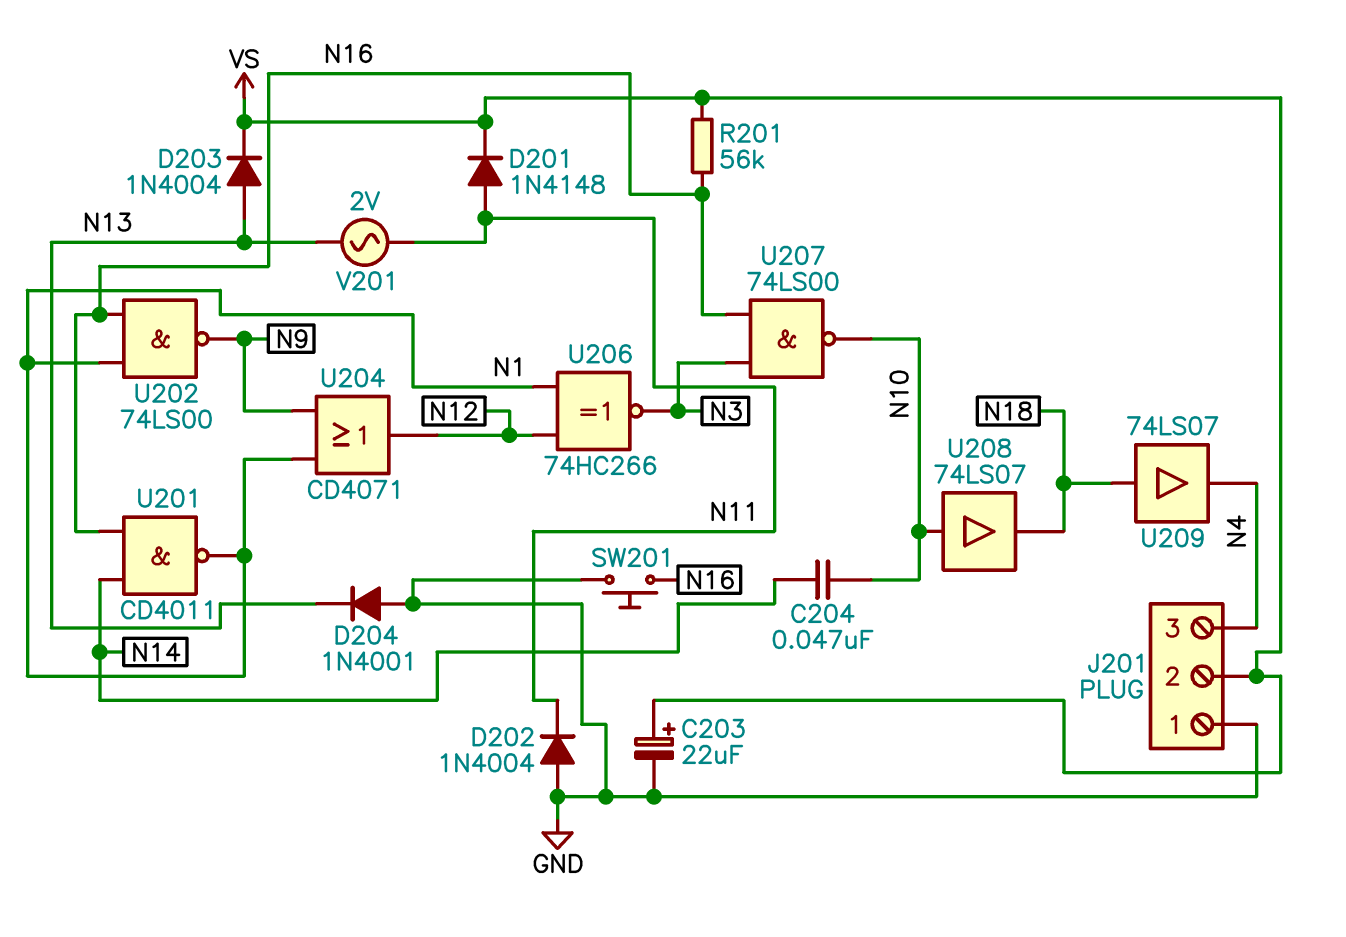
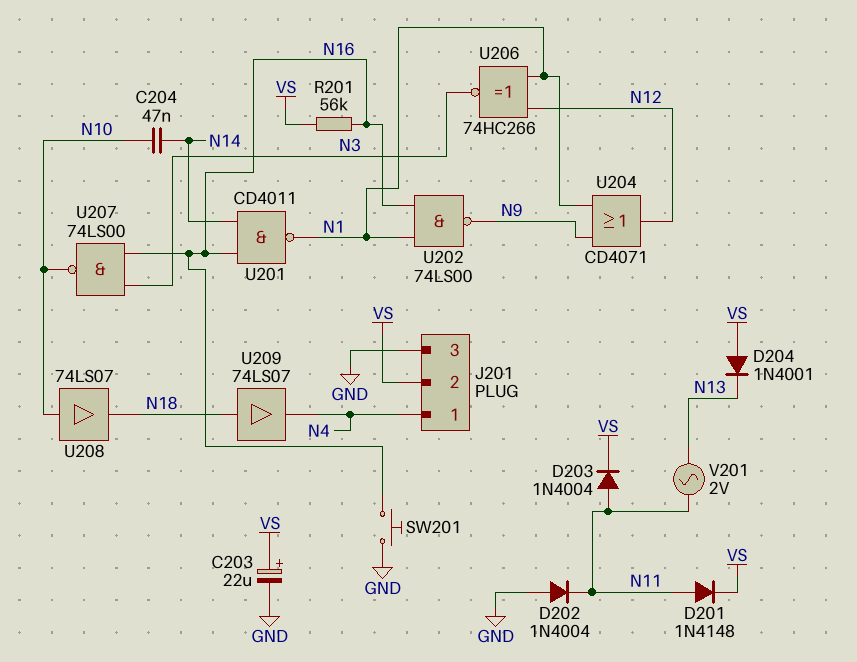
D203: diode 1N4004 (A N13, K VS) -> diode 1N4004 (A N11, K VS)
D204: diode 1N4001 (A GND, K N13) -> diode 1N4001 (A VS, K N13)
J201 pin 1: GND -> N4
J201 pin 3: N4 -> GND

